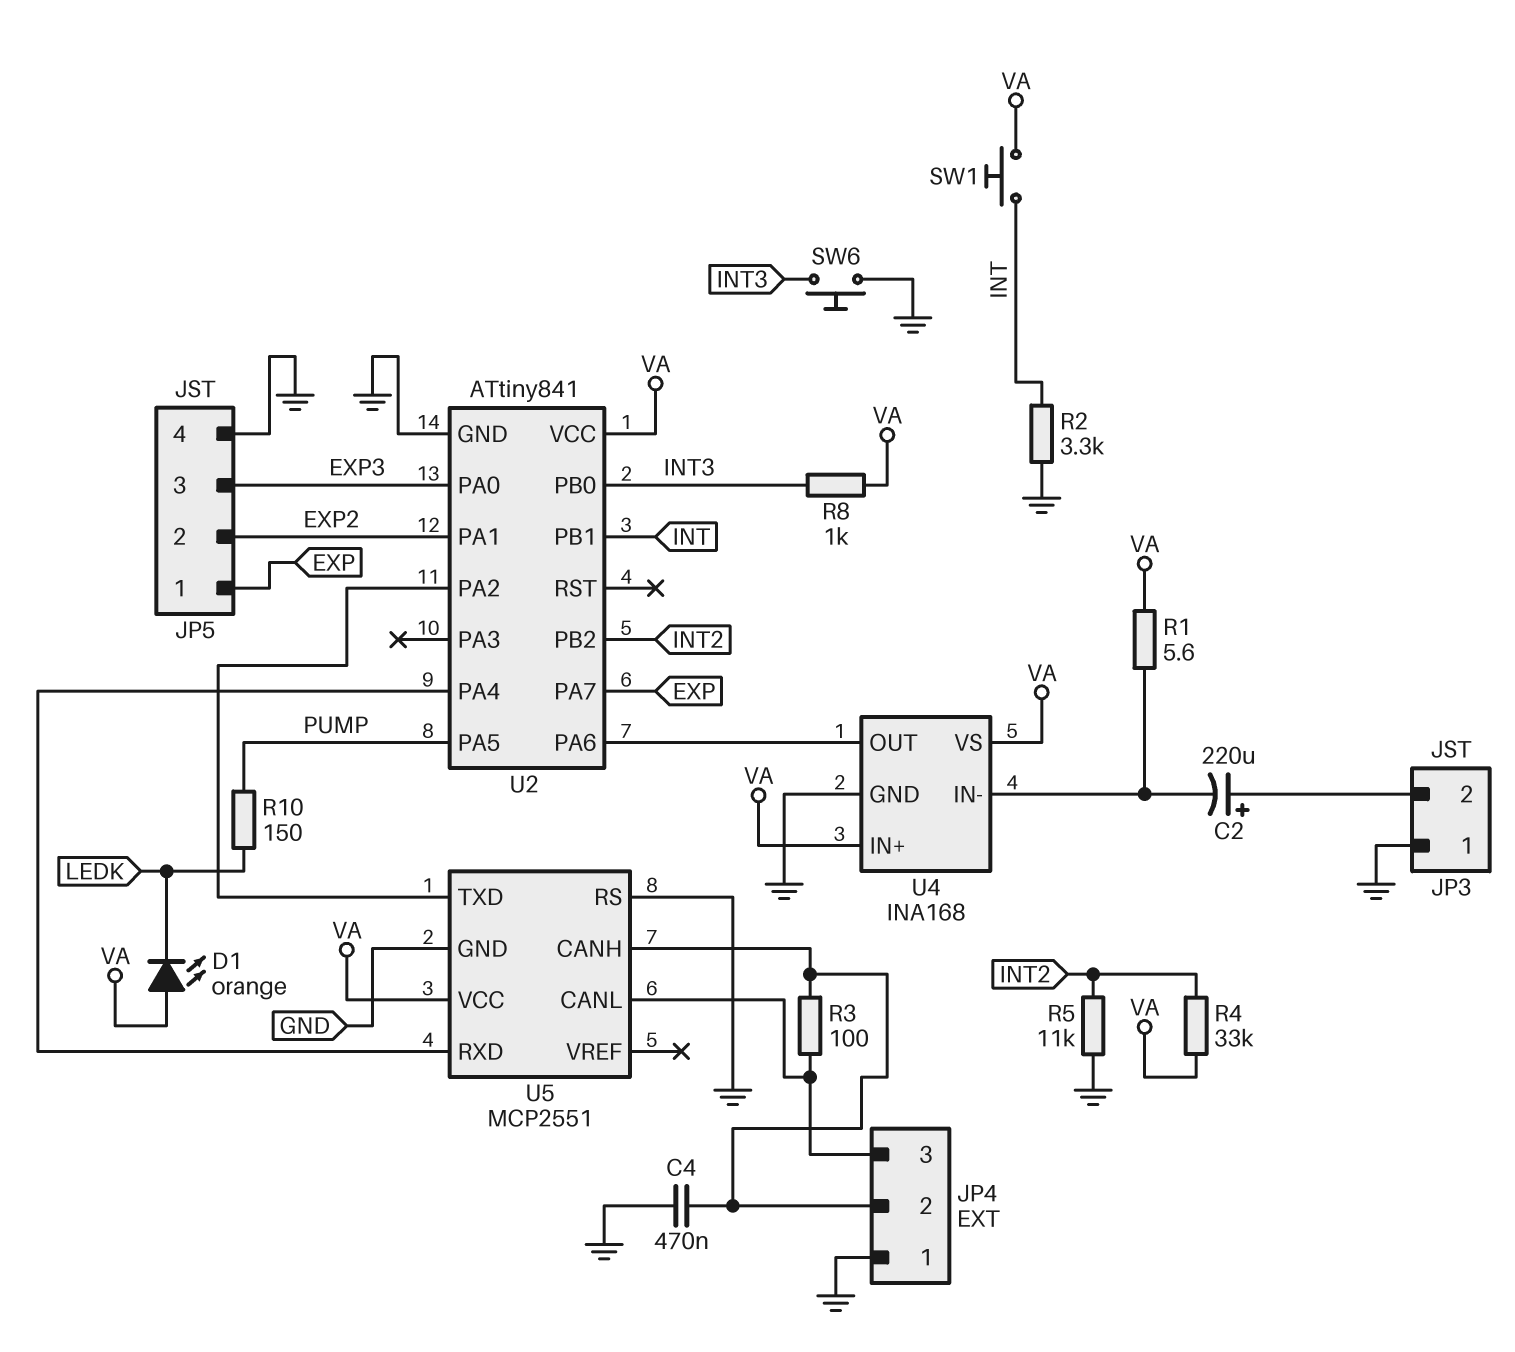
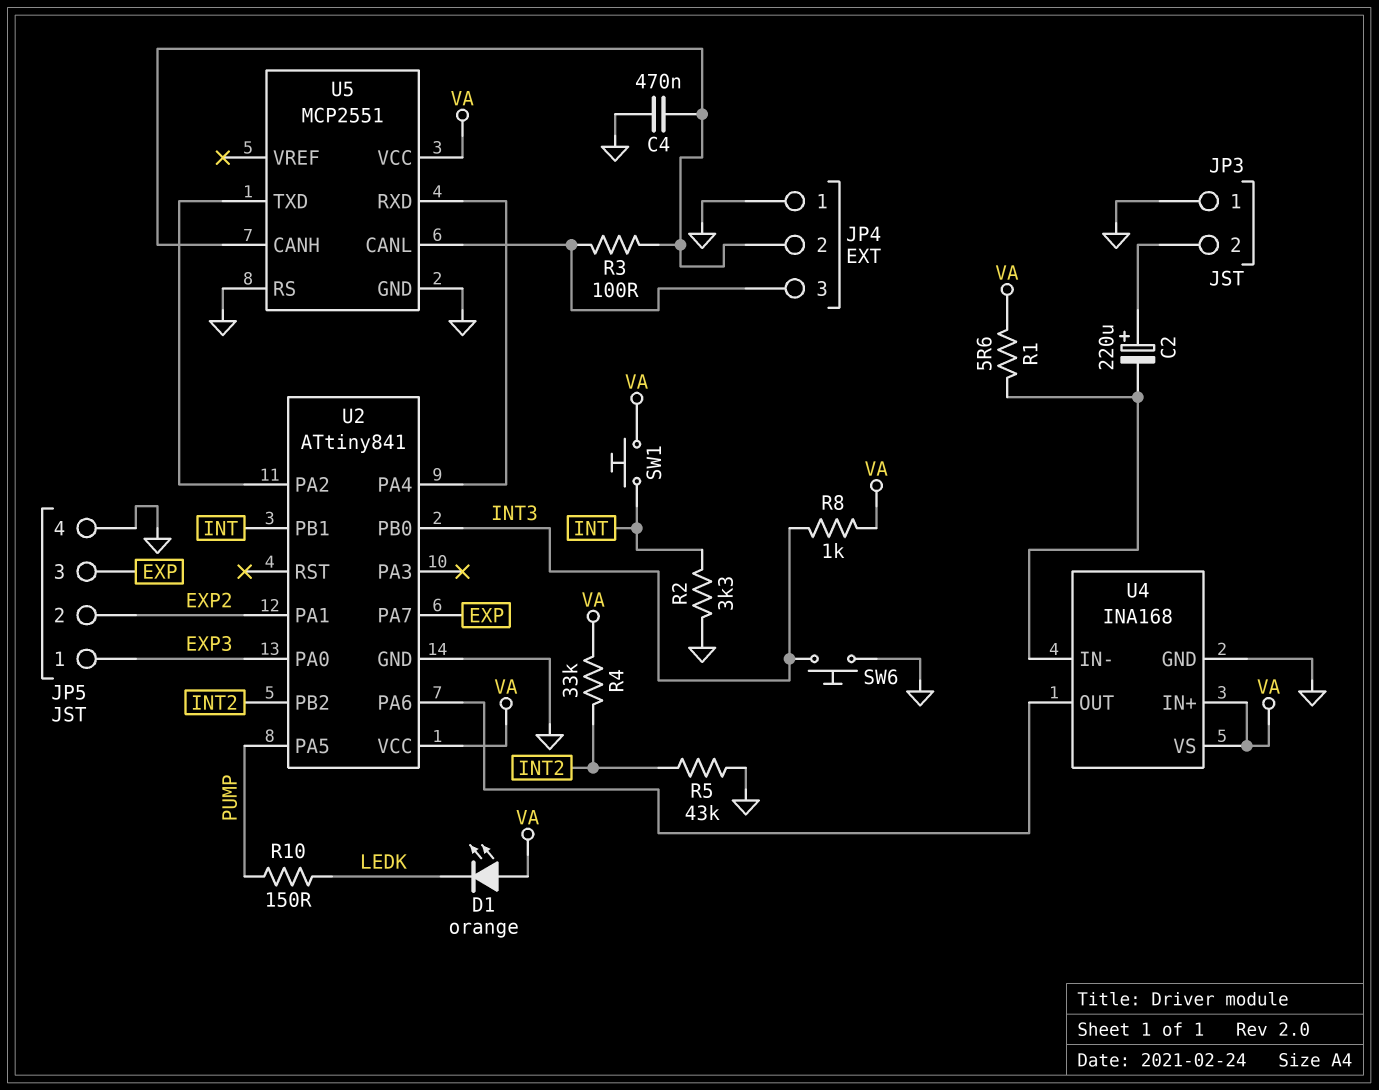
JP5 pin 1: EXP -> EXP3
JP5 pin 3: EXP3 -> EXP
R5: 11k (GND, INT2) -> 43k (GND, INT2)

